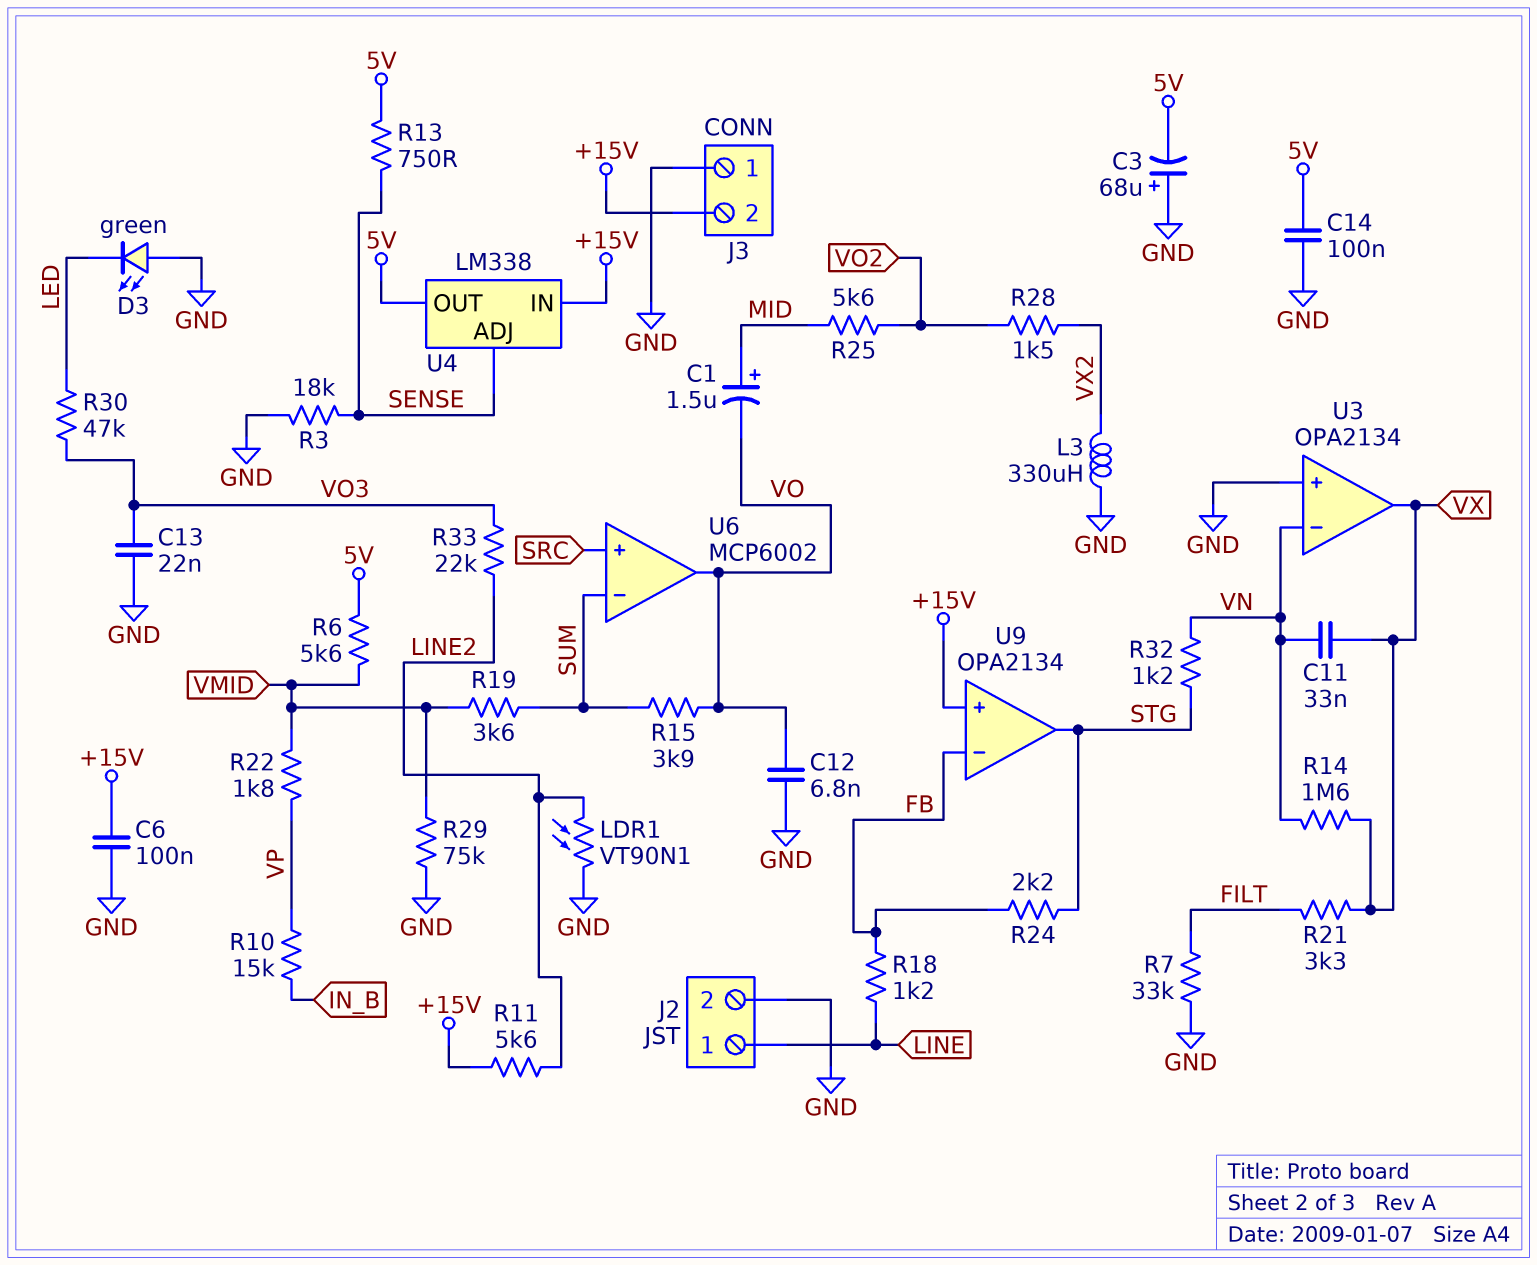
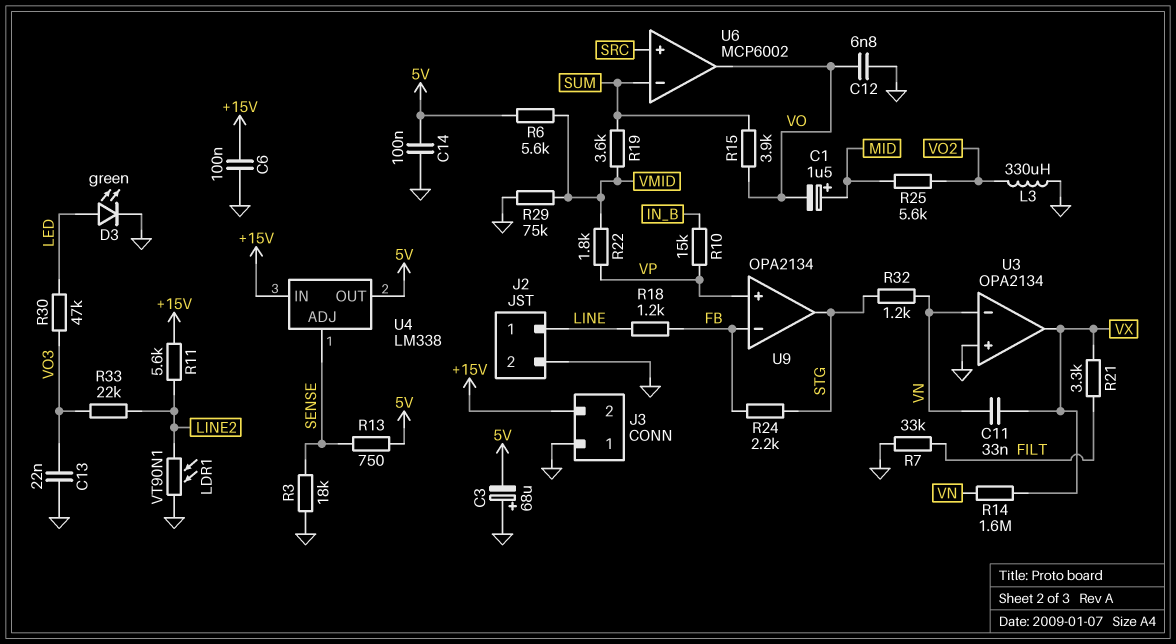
D3: LED green (A GND, K LED) -> LED green (A LED, K GND)
L3: 330uH (GND, VX2) -> 330uH (GND, VO2)
R28: 1.5k (VO2, VX2) -> none
U9 pin in+: +15V -> VP

